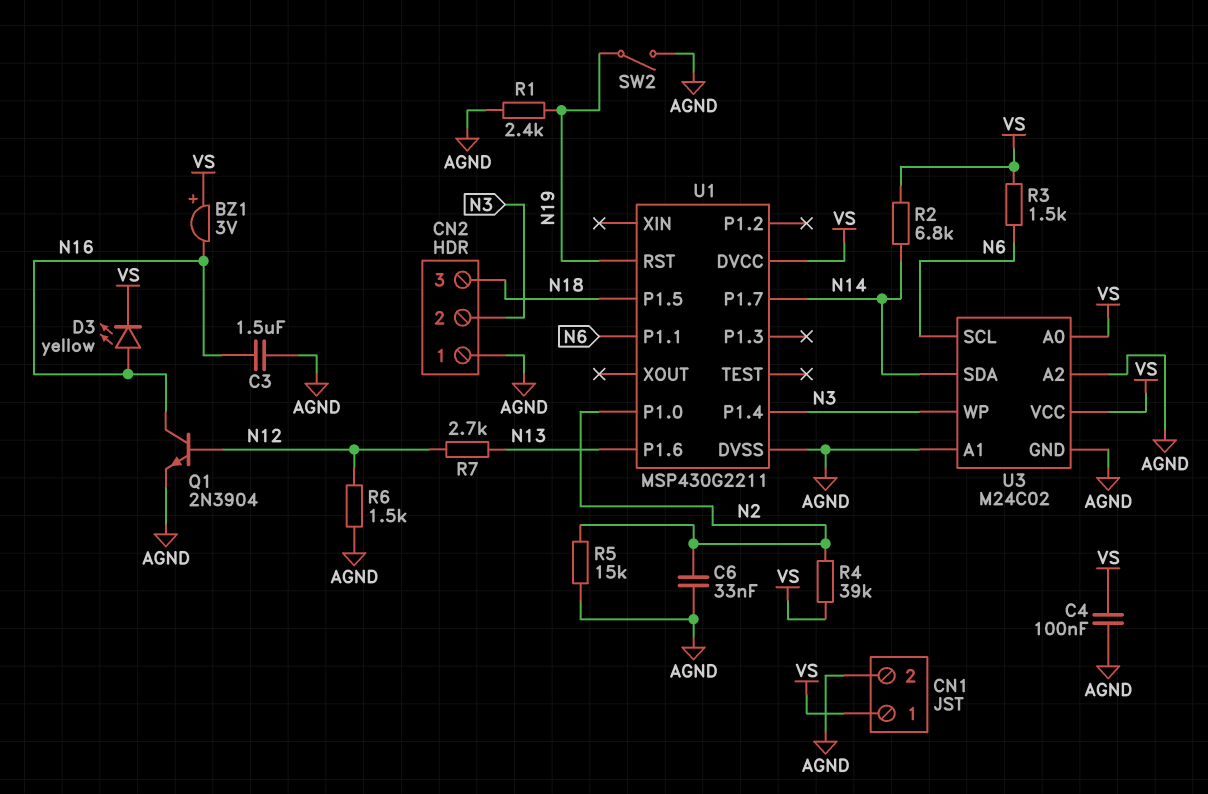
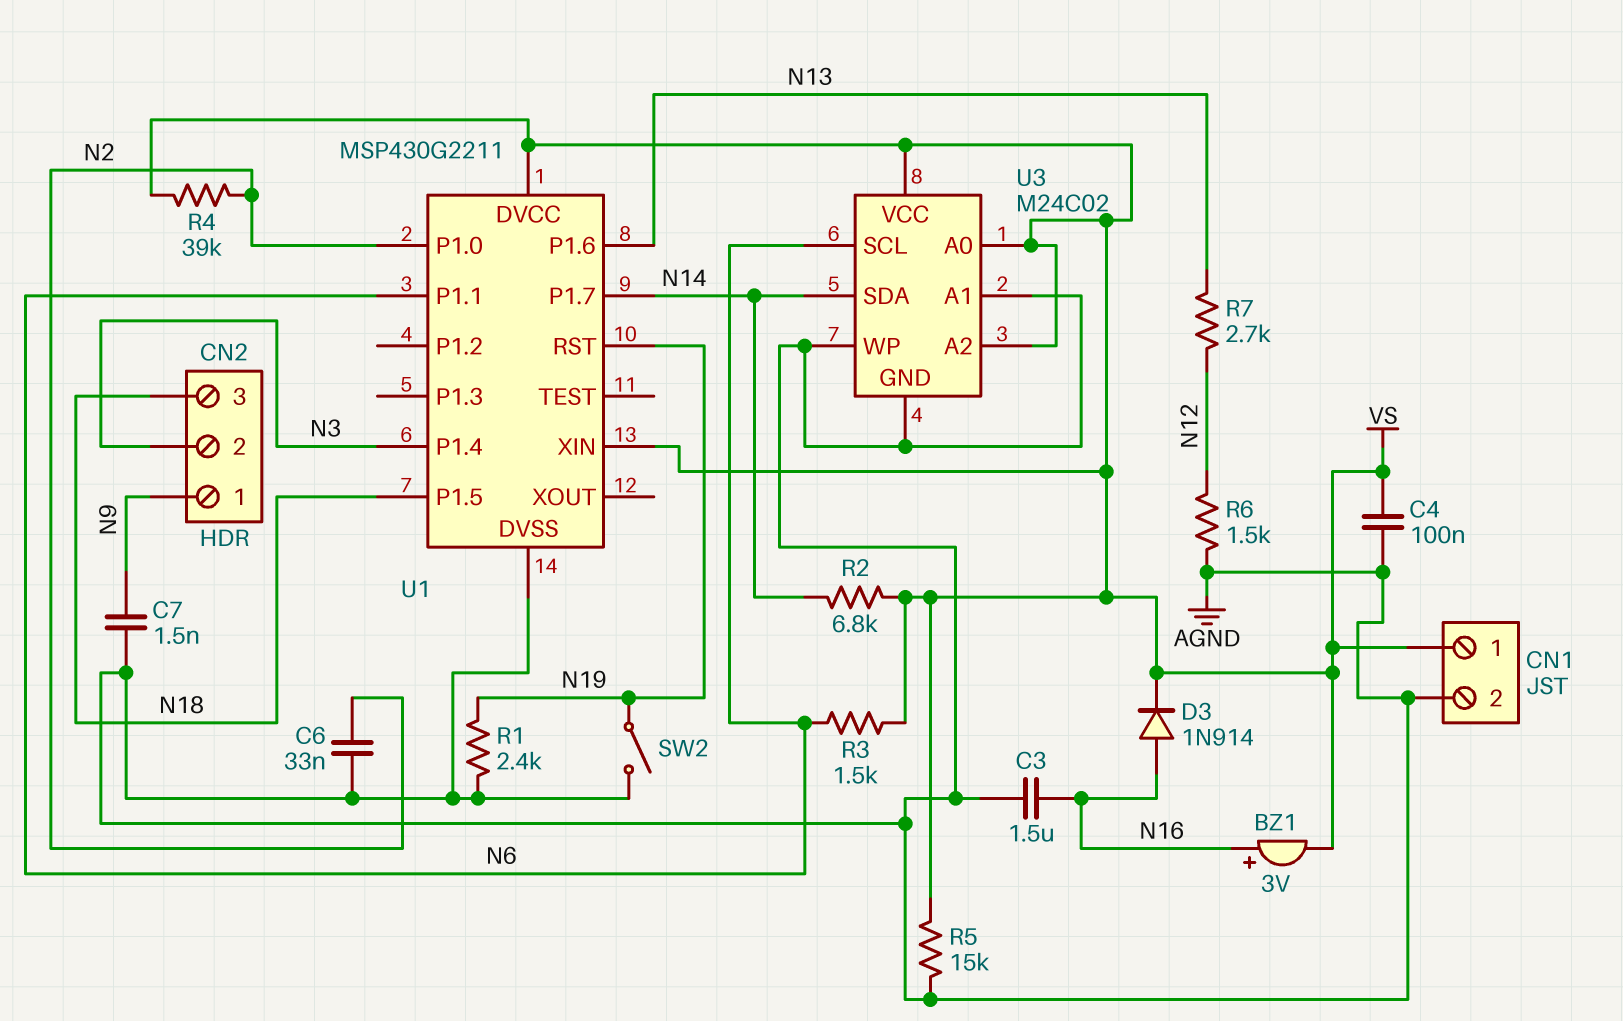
BZ1: buzzer 3V (plus VS, minus N16) -> buzzer 3V (plus N16, minus VS)
C7: none -> 1.5nF (AGND, N9)
CN2 pin 1: AGND -> N9
D3: LED yellow (A N16, K VS) -> diode 1N914 (A N16, K VS)
Q1: NPN 2N3904 (B N12, C N16, E AGND) -> none
R5: 15k (AGND, N2) -> 15k (AGND, VS)
U1 pin XIN: none -> VS
U3 pin A2: AGND -> VS
U3 pin WP: N3 -> AGND

